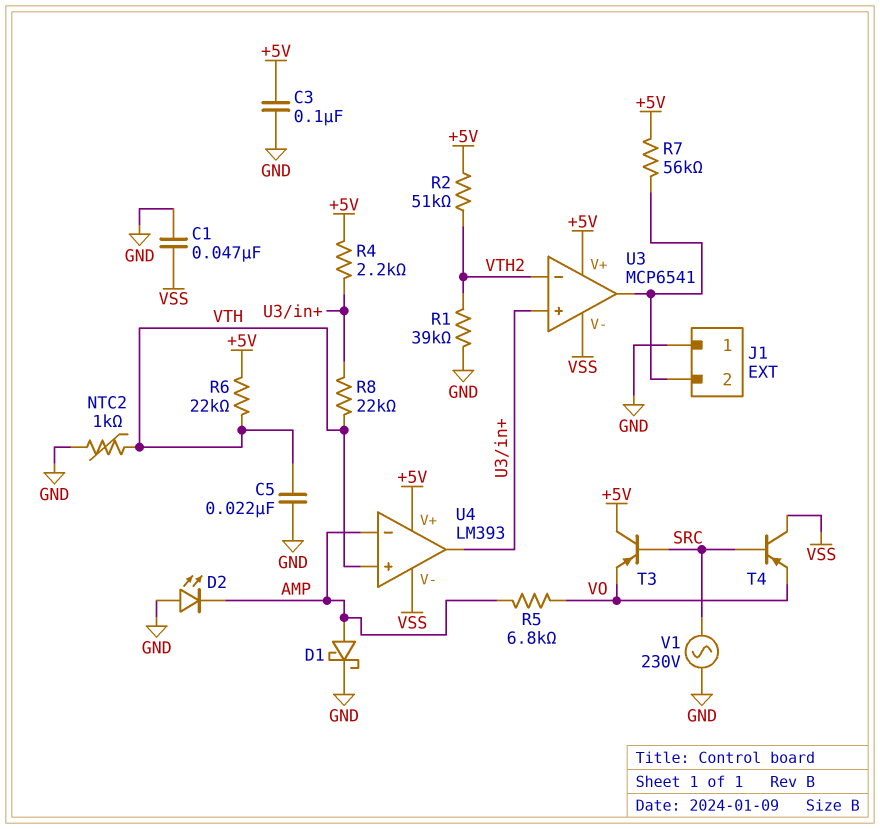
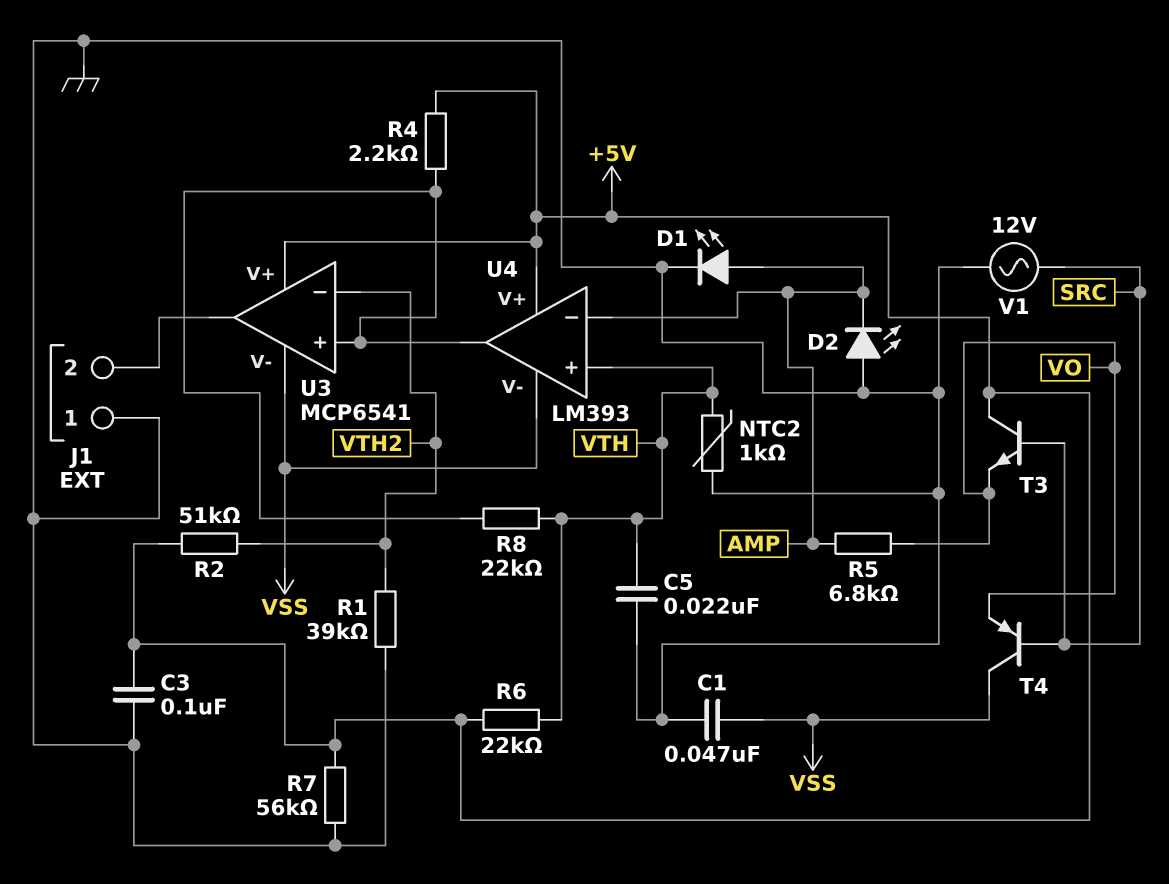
D1: schottky (A AMP, K GND) -> LED (A AMP, K GND)
R7: 56k (+5V, J1/2) -> 56k (+5V, GND)
T3: PNP (B SRC, C +5V, E VO) -> NPN (B SRC, C +5V, E VO)
V1: AC 230V (GND, SRC) -> AC 12V (GND, SRC)

